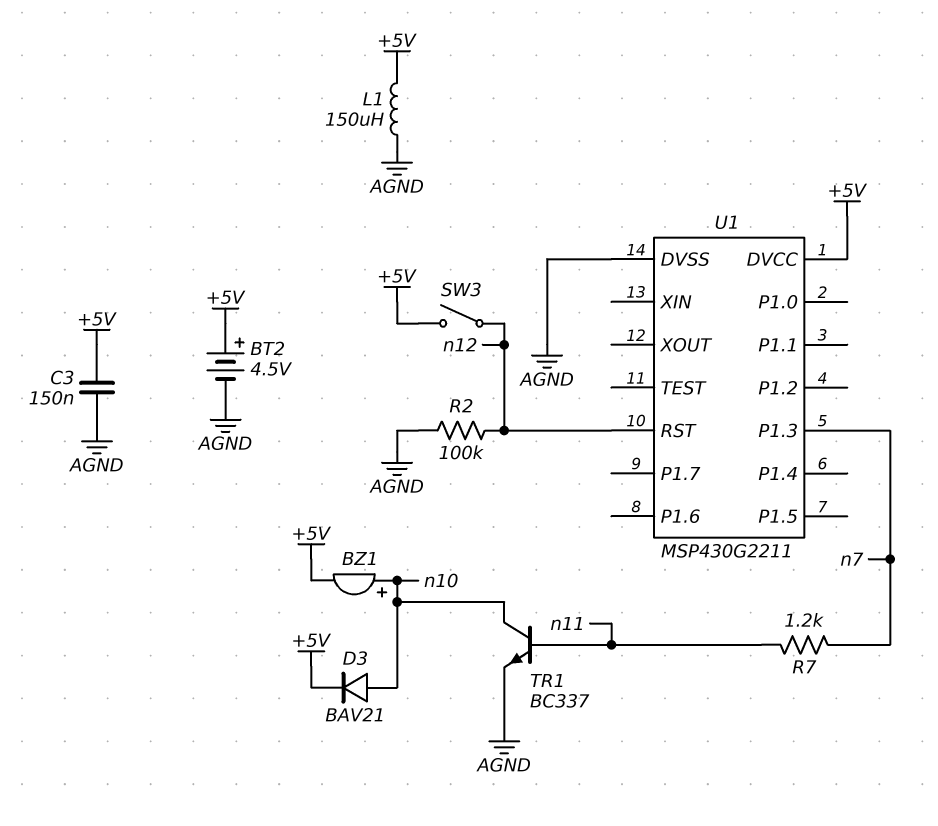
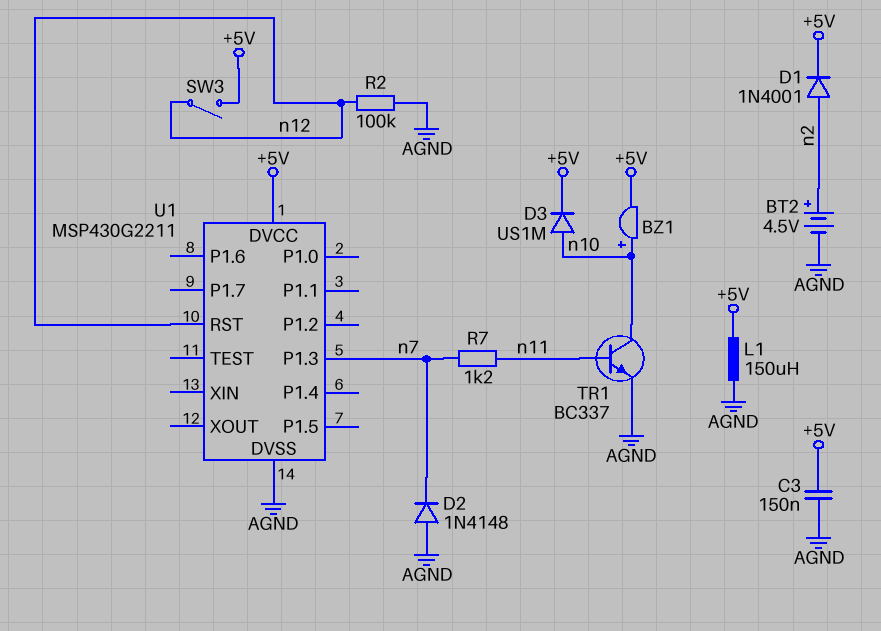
BT2: 4.5V (plus +5V, minus AGND) -> 4.5V (plus n2, minus AGND)
D1: none -> diode 1N4001 (A n2, K +5V)
D2: none -> diode 1N4148 (A AGND, K n7)
D3: diode BAV21 (A n10, K +5V) -> diode US1M (A n10, K +5V)

